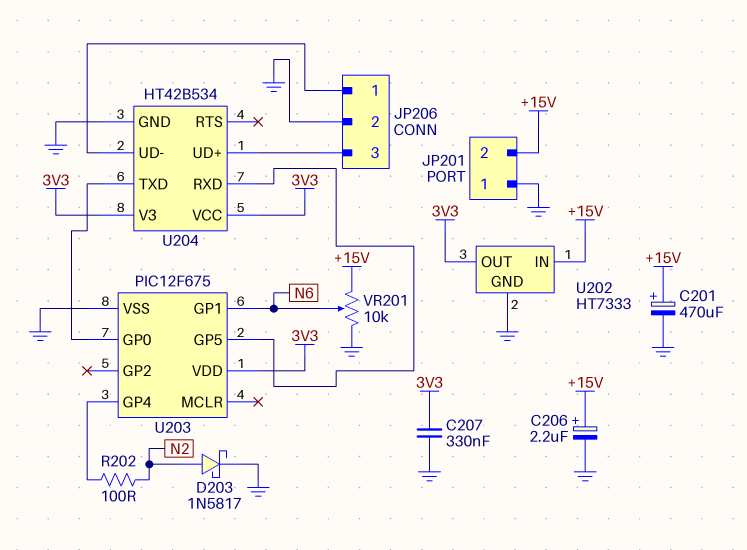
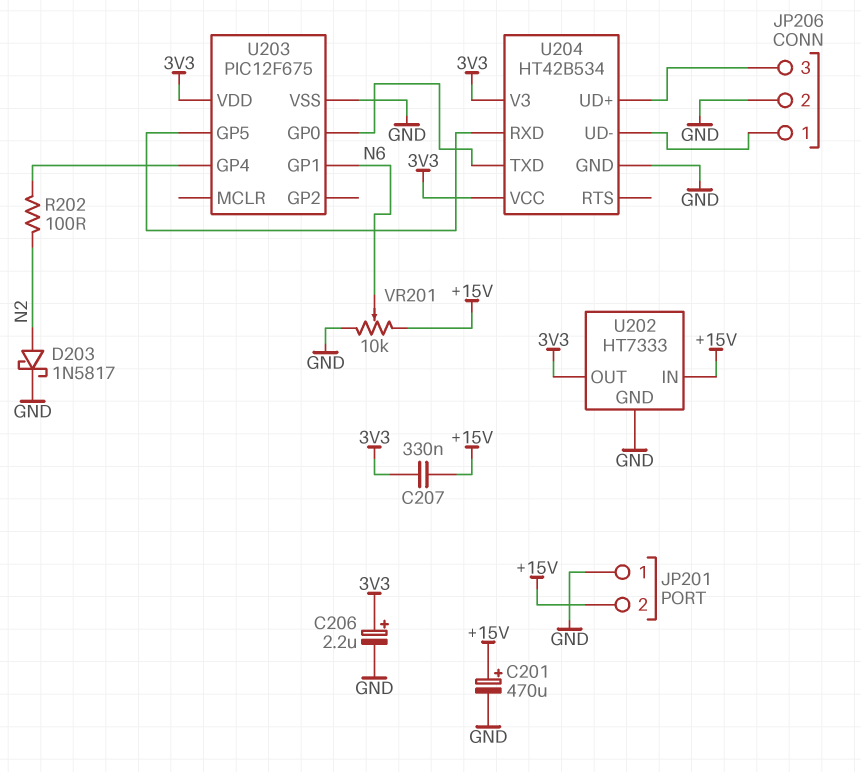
C206: 2.2uF (plus +15V, minus GND) -> 2.2uF (plus 3V3, minus GND)
C207: 330nF (3V3, GND) -> 330nF (+15V, 3V3)

